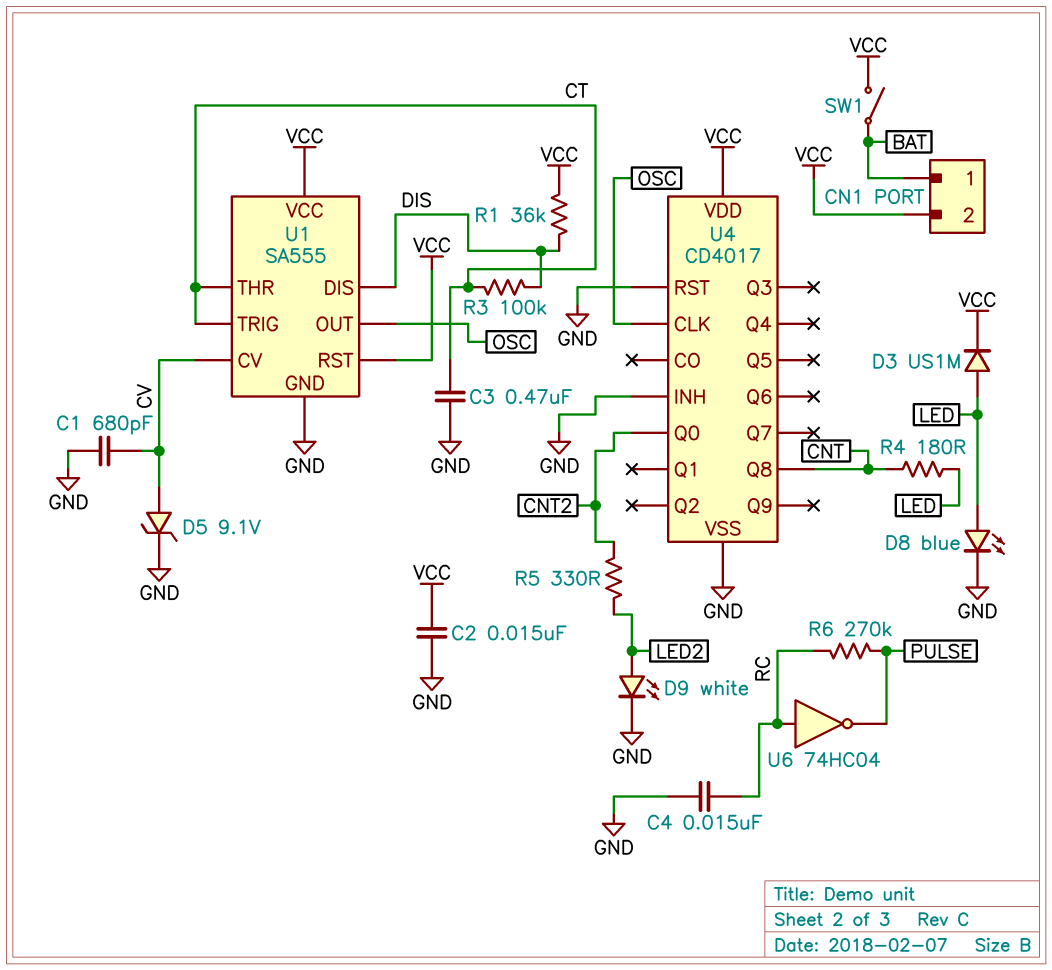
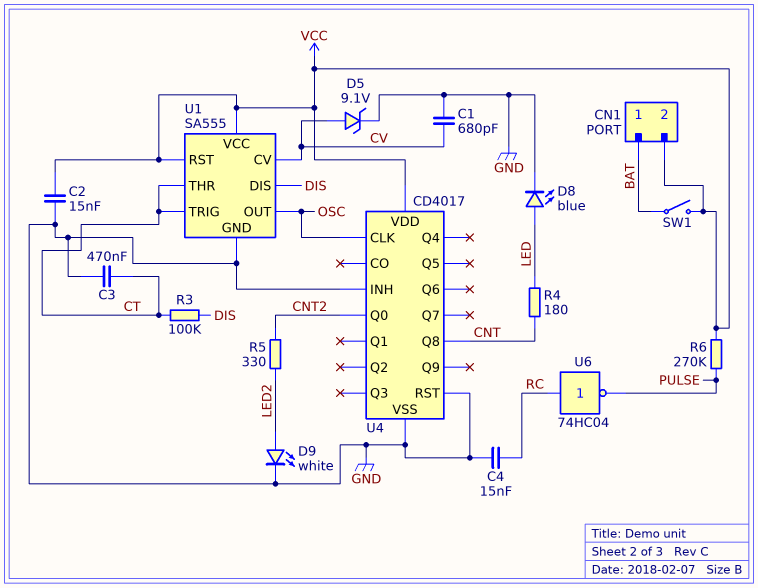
D3: diode US1M (A LED, K VCC) -> none
R1: 36k (DIS, VCC) -> none
R6: 270k (PULSE, RC) -> 270k (PULSE, VCC)

